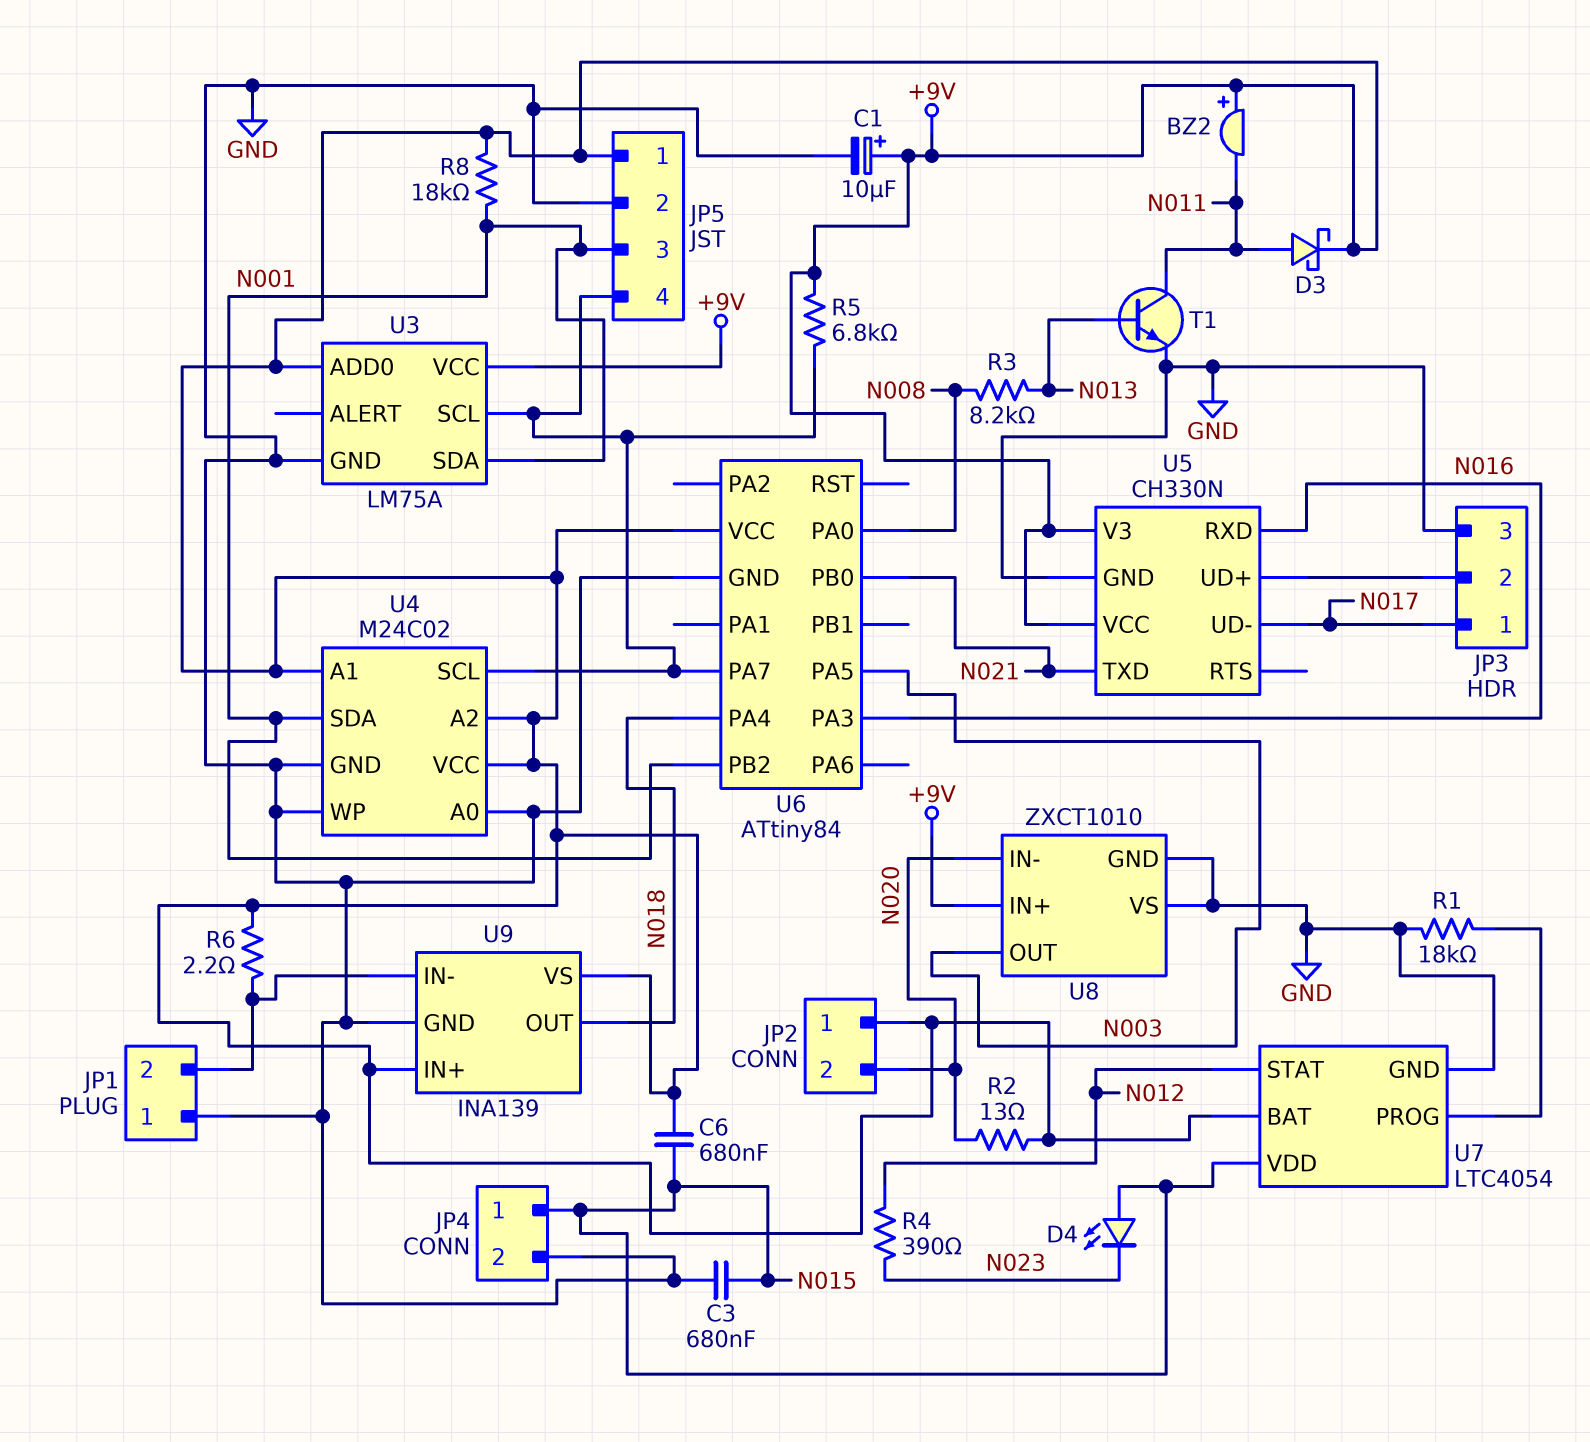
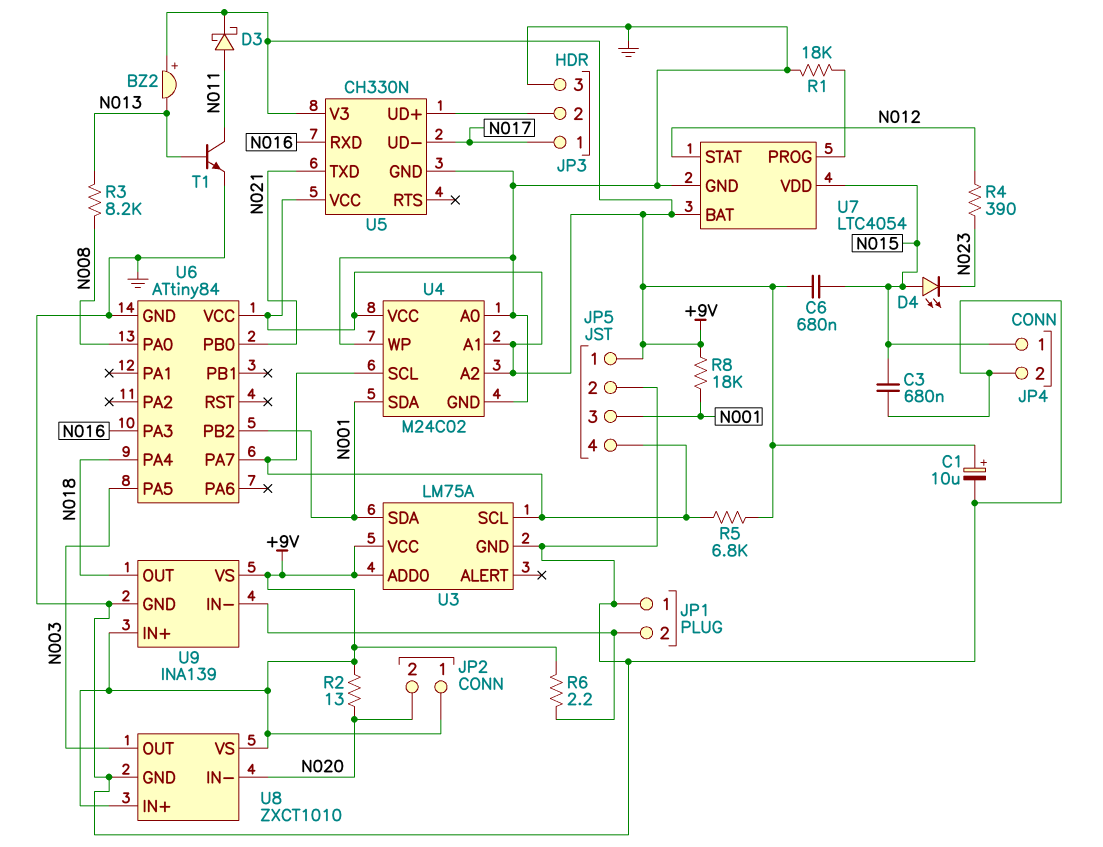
BZ2: buzzer (plus +9V, minus N011) -> buzzer (plus +9V, minus N013)
U8 pin VS: GND -> +9V

